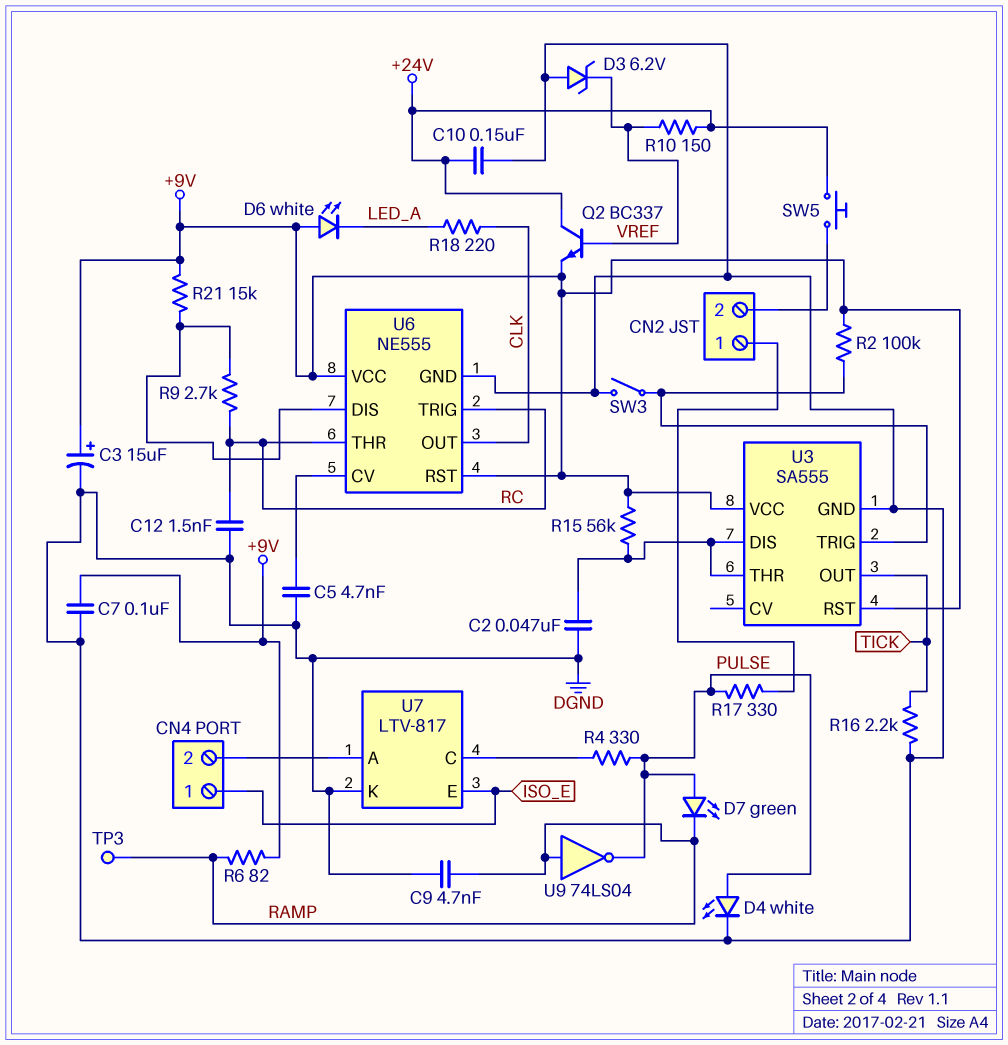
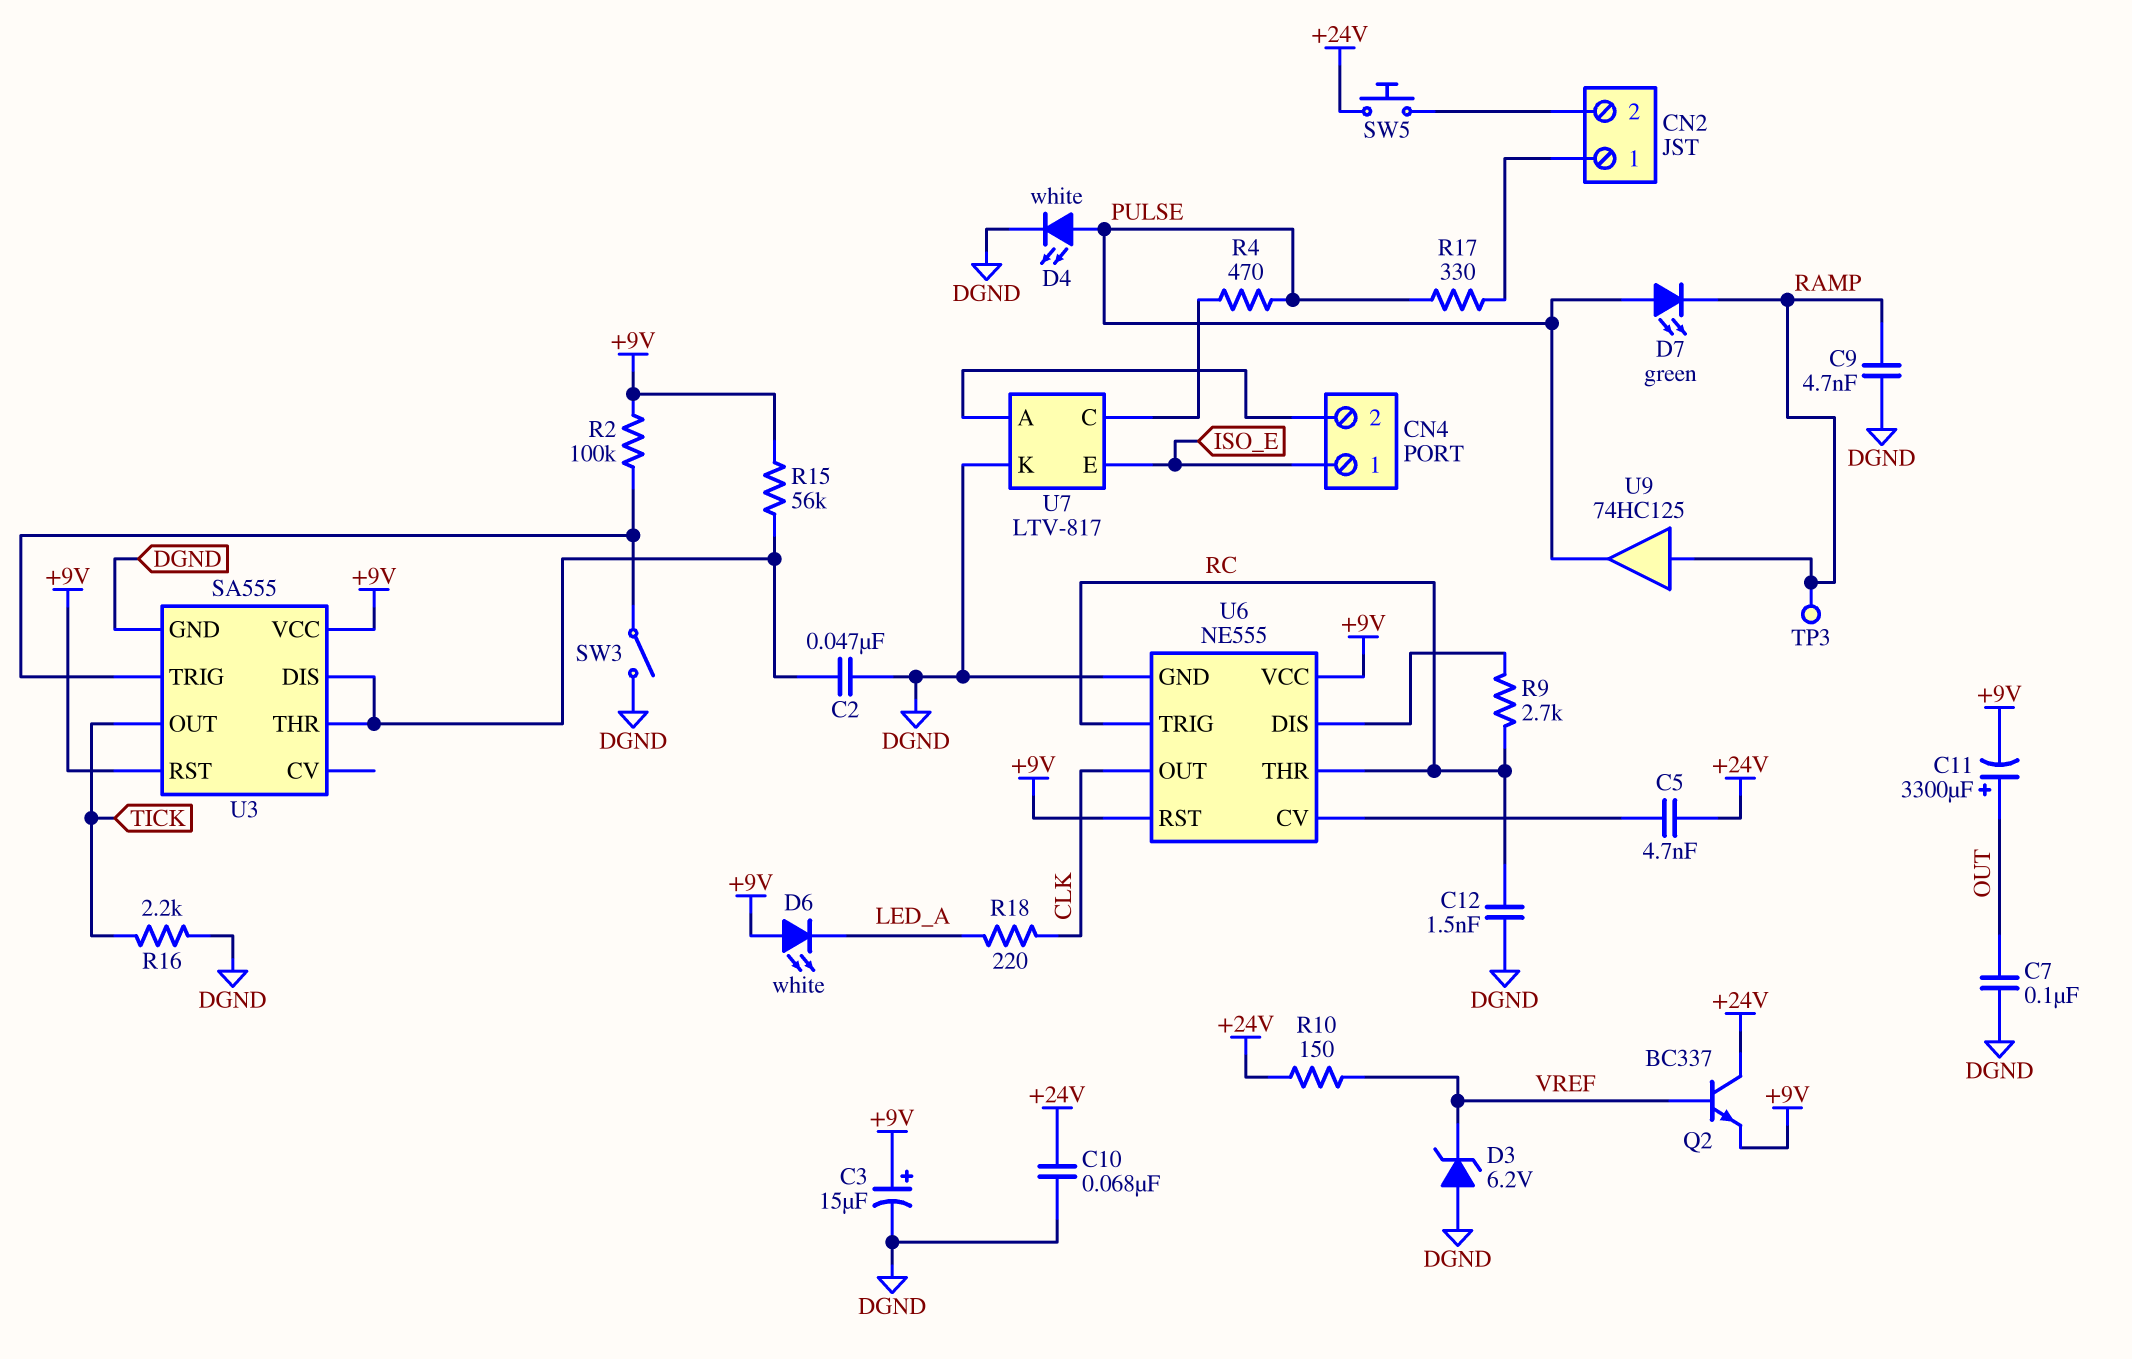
C5: 4.7nF (DGND, U6/CV) -> 4.7nF (+24V, U6/CV)
C7: 100nF (+9V, DGND) -> 100nF (DGND, OUT)
C10: 150nF (+24V, DGND) -> 68nF (+24V, DGND)
C11: none -> 3300uF (plus OUT, minus +9V)
R4: 330 (PULSE, U7/C) -> 470 (PULSE, U7/C)
R6: 82 (+9V, RAMP) -> none
R21: 15k (+9V, U6/DIS) -> none
U9: NOT 74LS04 (in RAMP, out PULSE) -> buffer 74HC125 (in RAMP, out PULSE)

